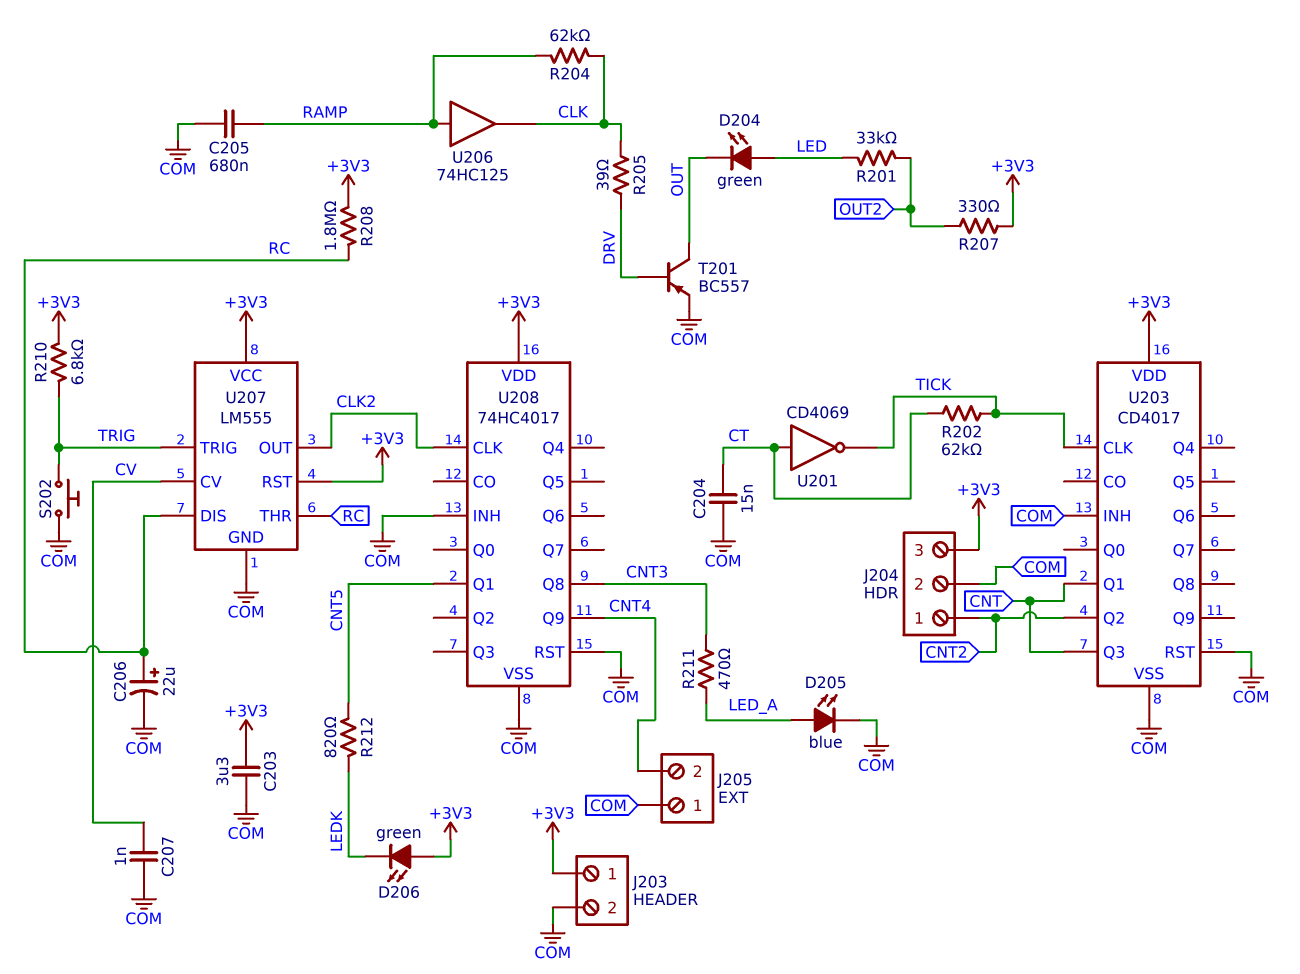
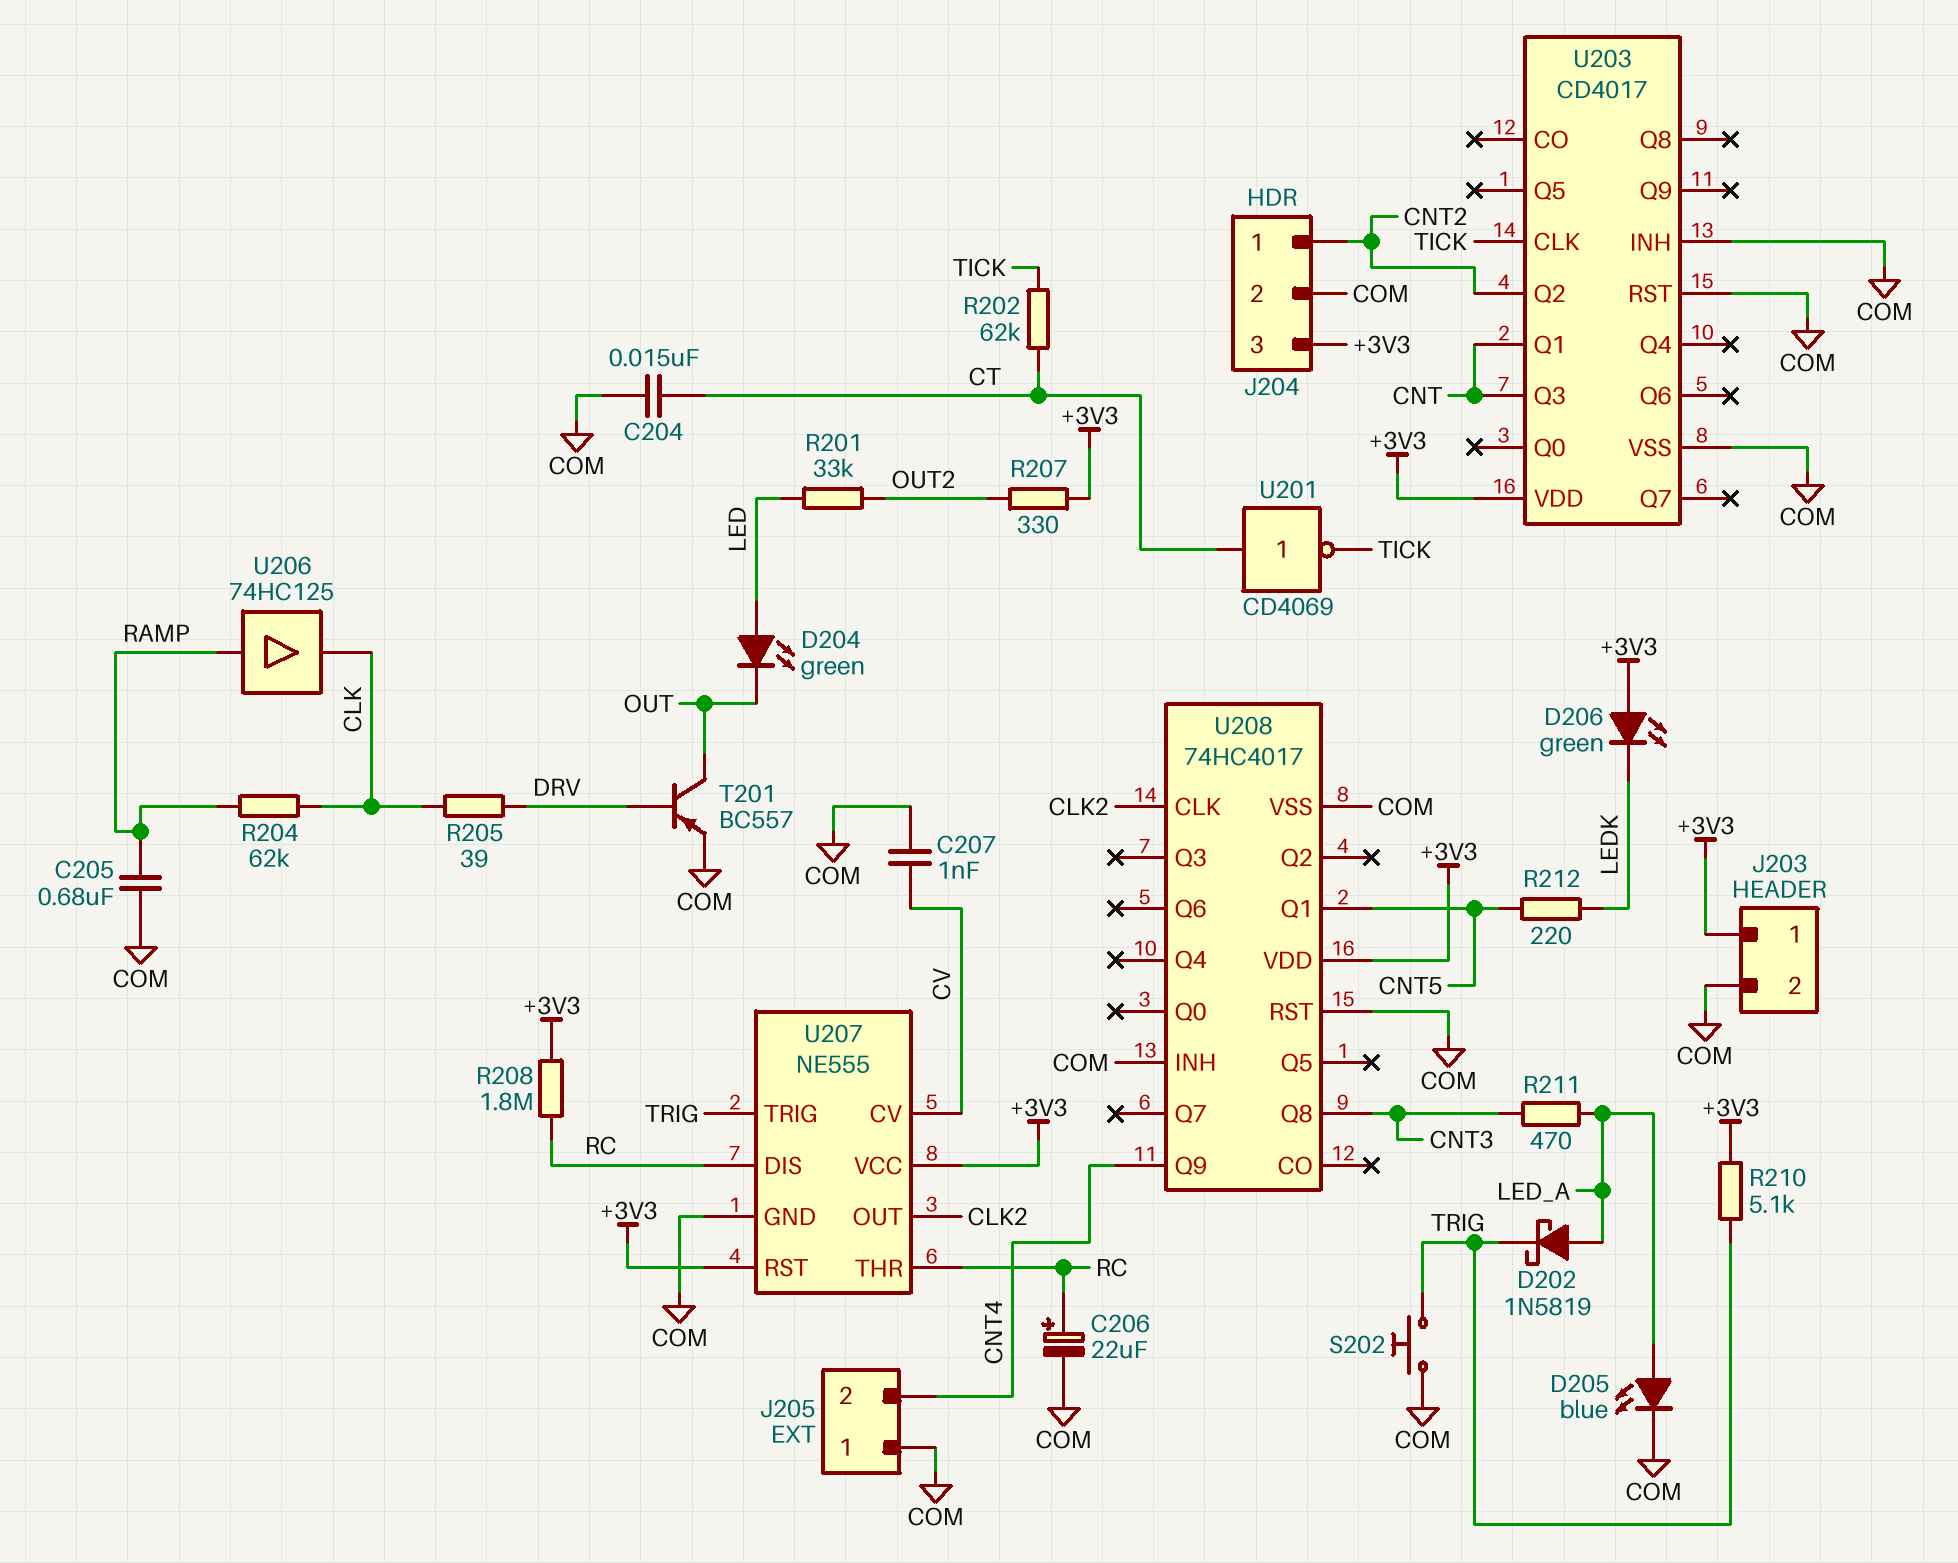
C203: 3.3uF (+3V3, COM) -> none
D202: none -> schottky 1N5819 (A LED_A, K TRIG)
R210: 6.8k (+3V3, TRIG) -> 5.1k (+3V3, TRIG)
R212: 820 (CNT5, LEDK) -> 220 (CNT5, LEDK)
U207: LM555 -> NE555

